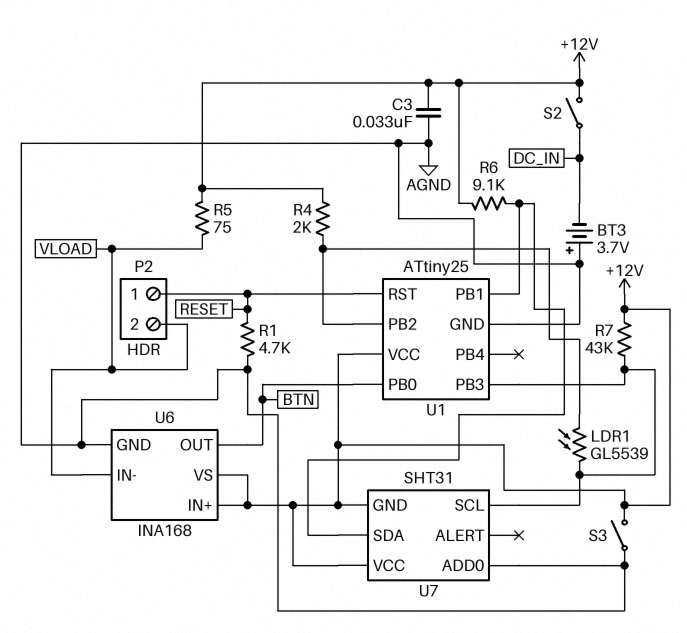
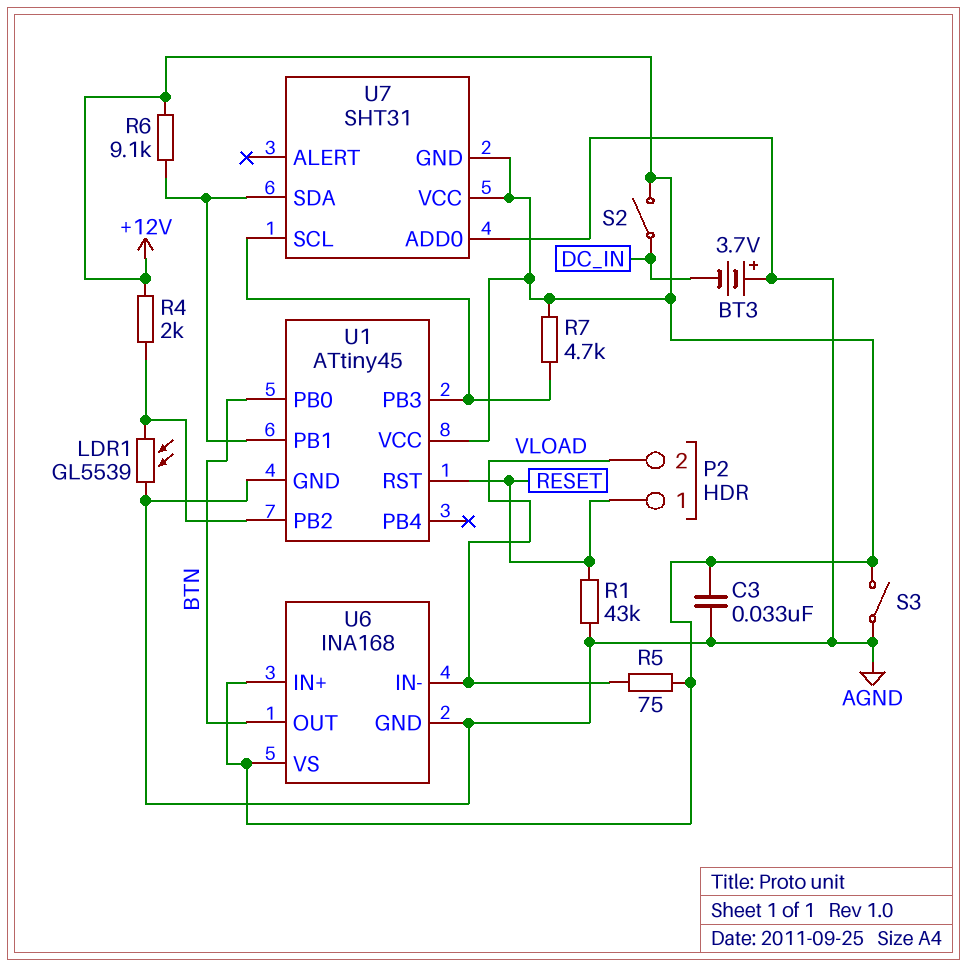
LDR1: GL5539 (U1/PB2, U1/PB3) -> GL5539 (AGND, U1/PB2)
R1: 4.7k (AGND, RESET) -> 43k (AGND, RESET)
R7: 43k (+12V, U1/PB3) -> 4.7k (+12V, U1/PB3)
U1: ATtiny25 -> ATtiny45

